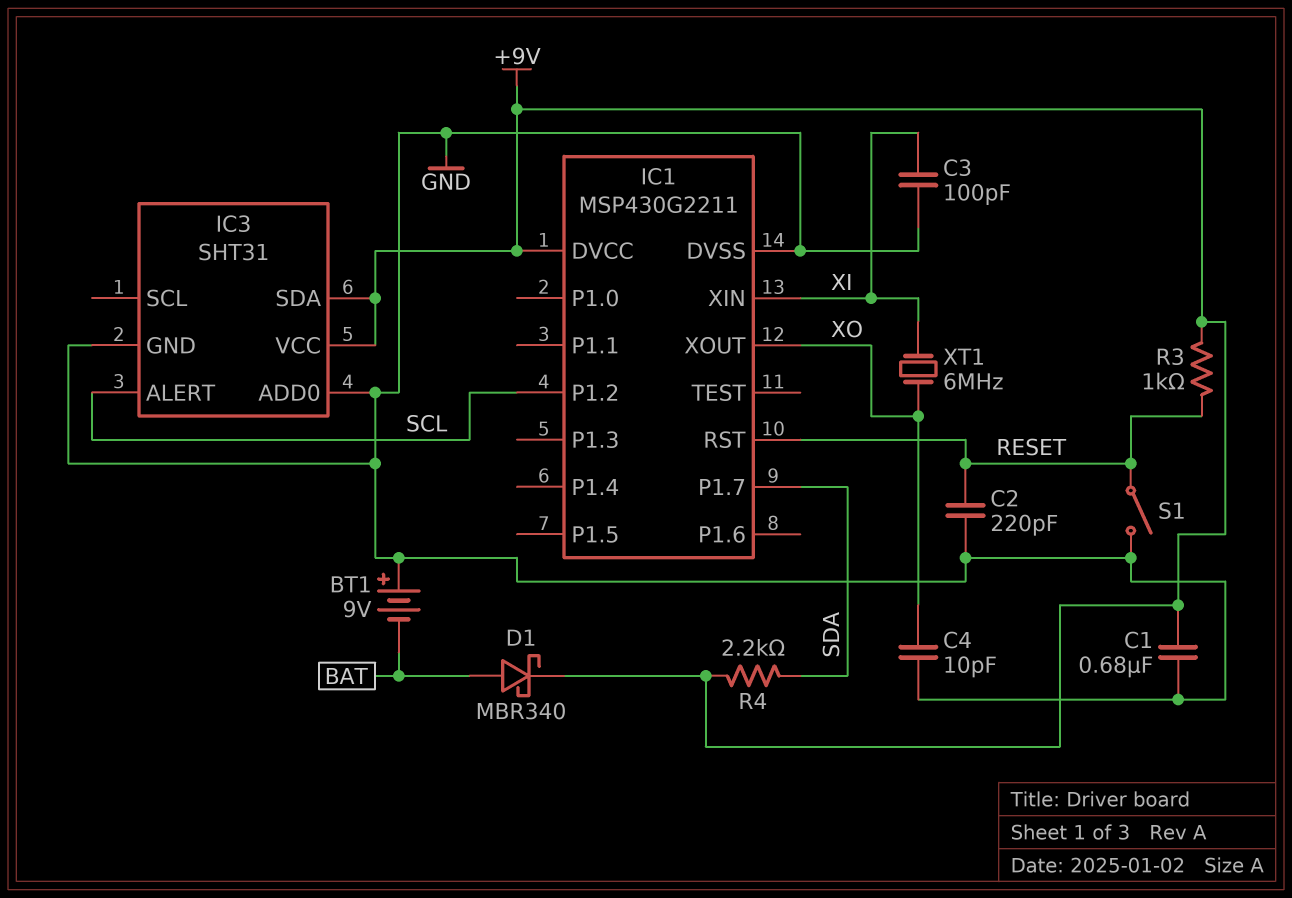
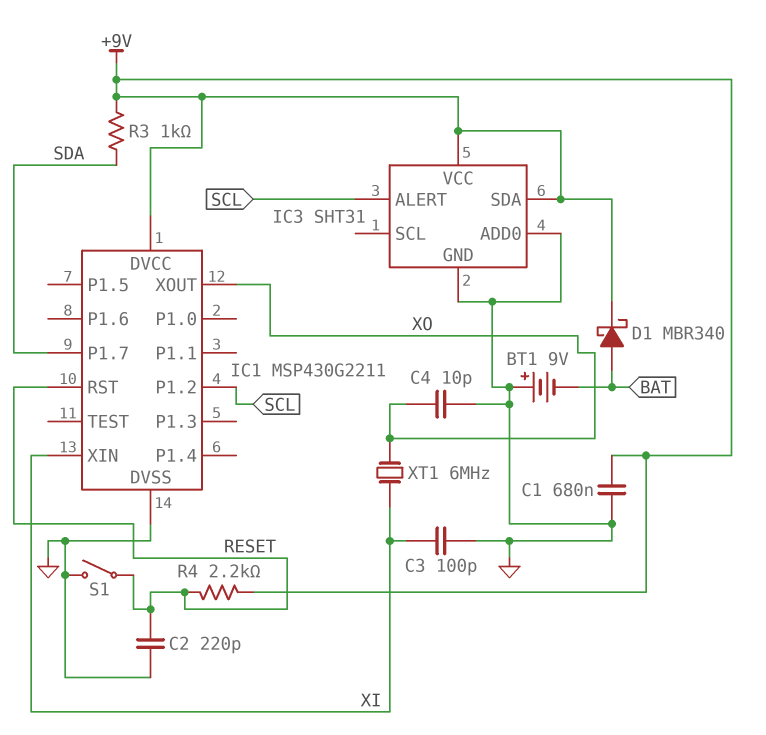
R3: 1k (+9V, RESET) -> 1k (+9V, SDA)
R4: 2.2k (+9V, SDA) -> 2.2k (+9V, RESET)

